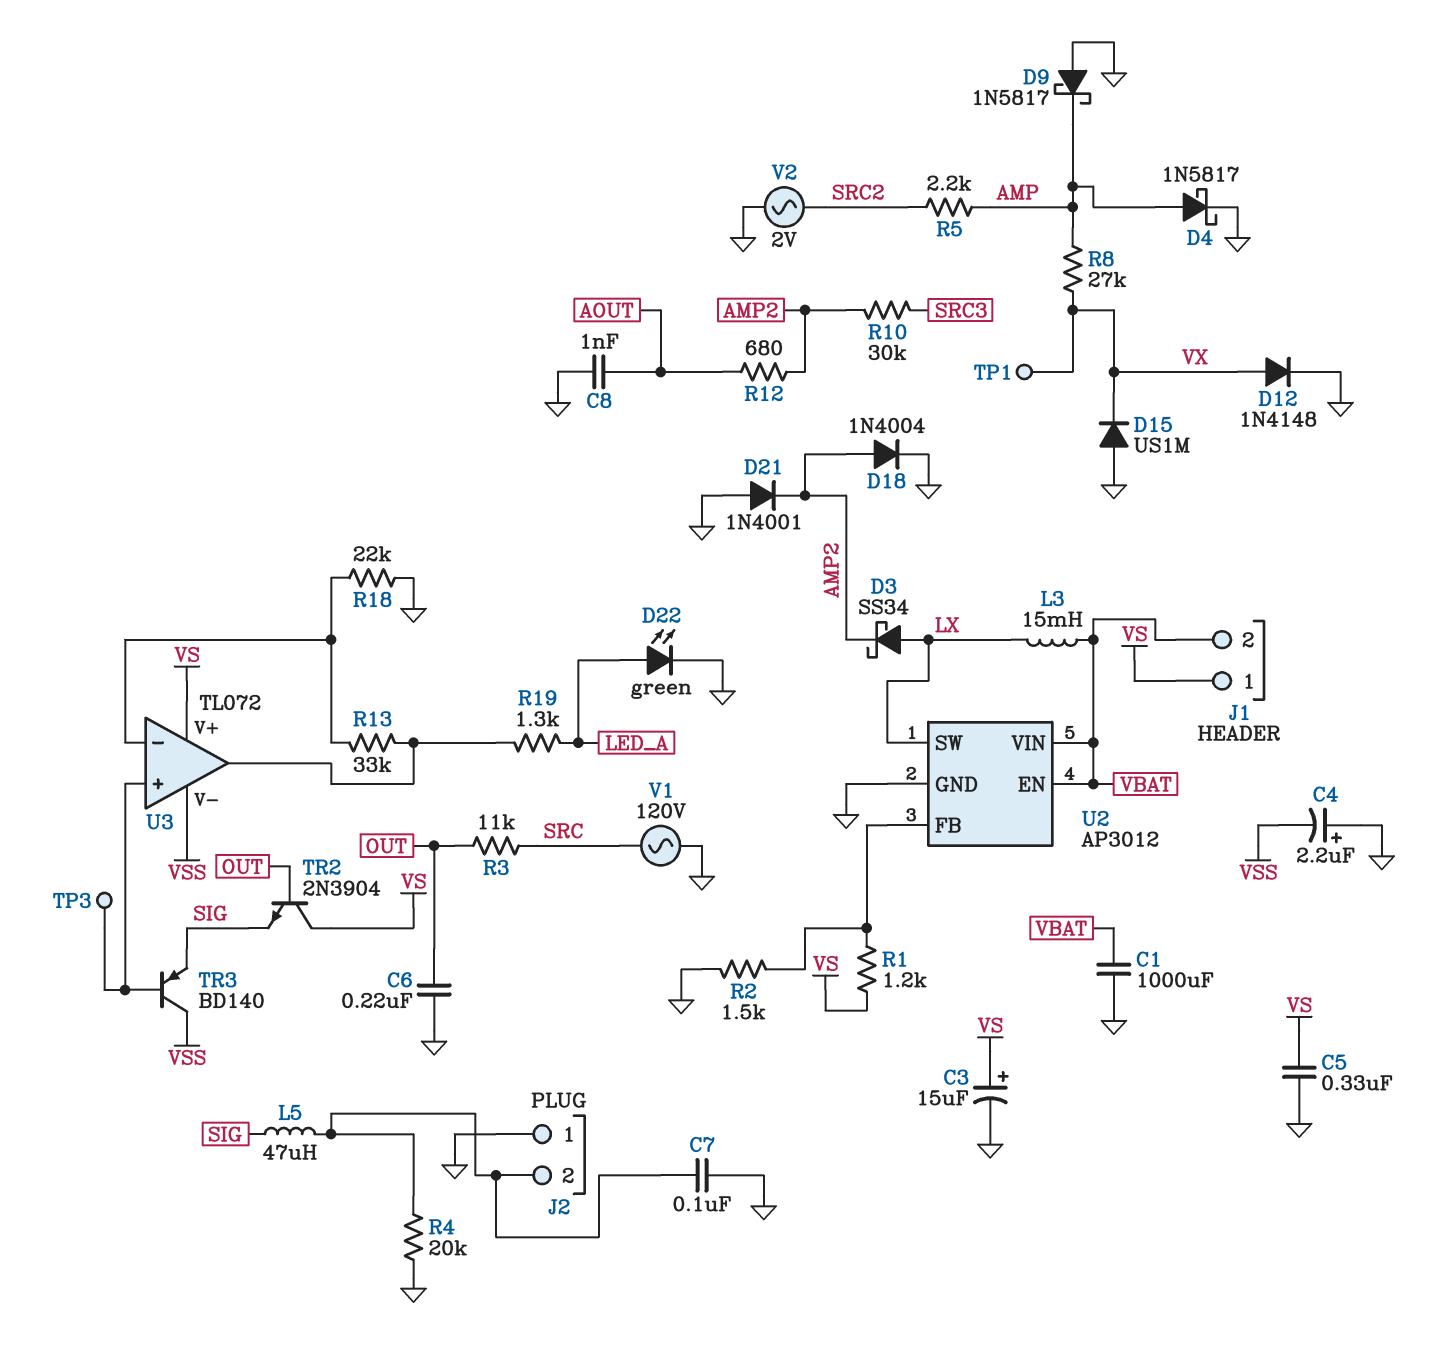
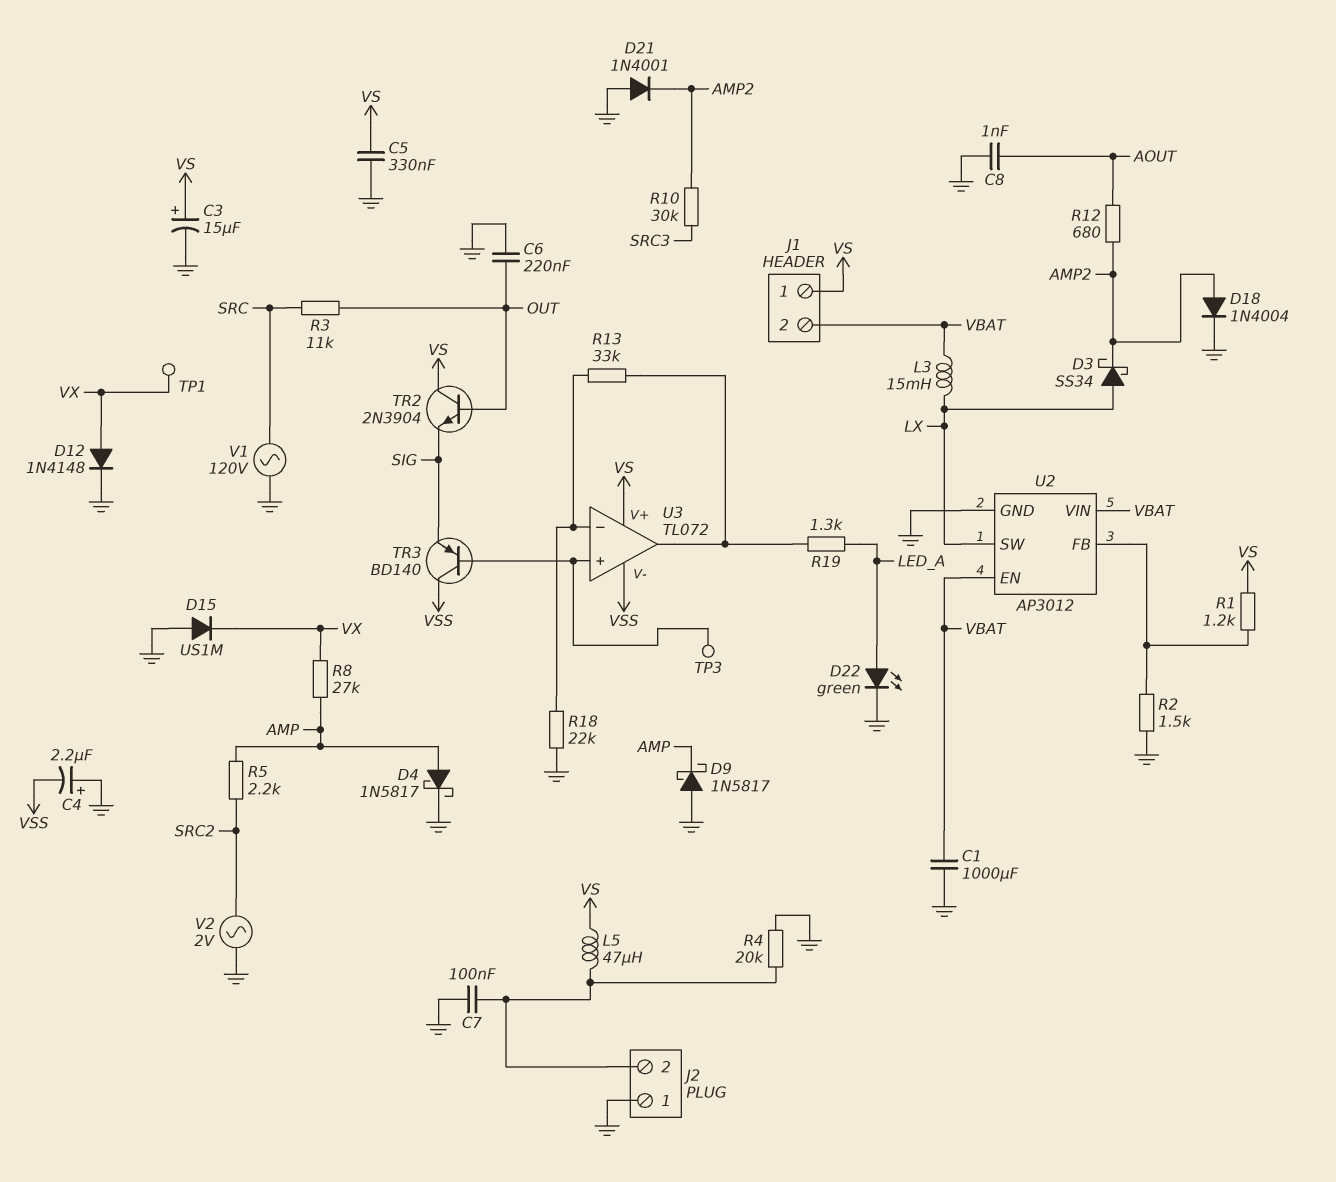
L5: 47uH (J2/2, SIG) -> 47uH (J2/2, VS)

